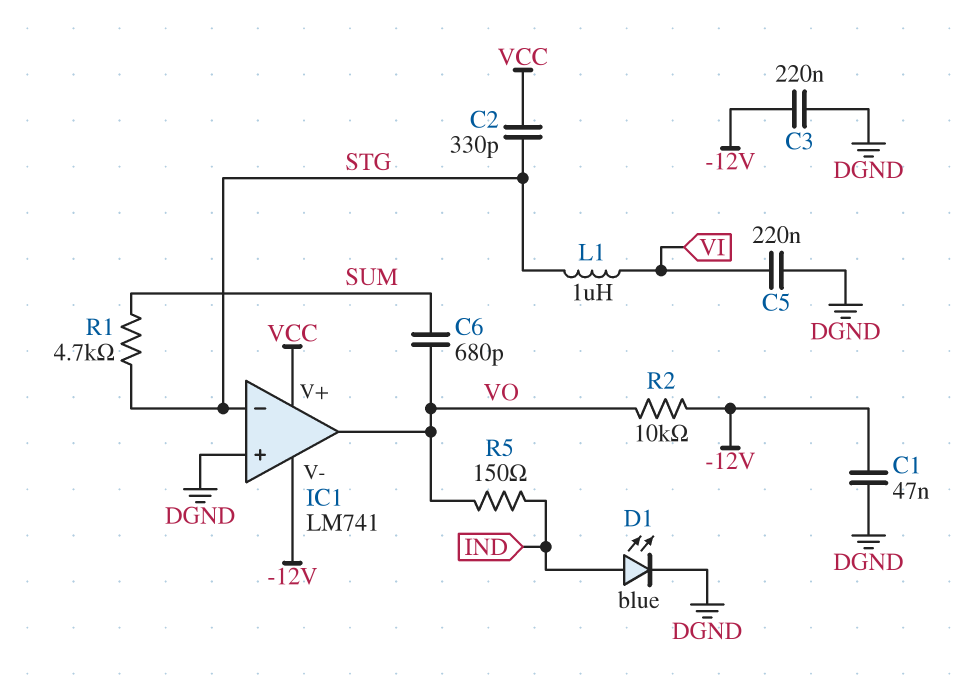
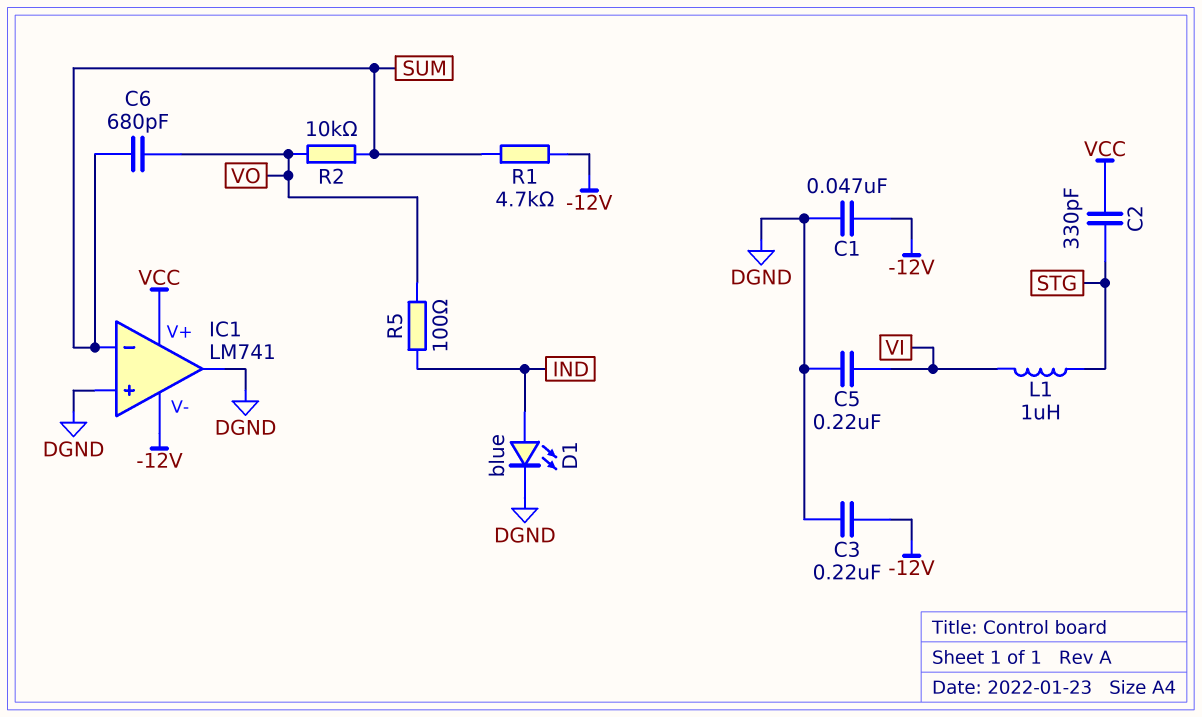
IC1 pin in-: STG -> SUM
IC1 pin out: VO -> DGND
R1: 4.7k (STG, SUM) -> 4.7k (-12V, SUM)
R2: 10k (-12V, VO) -> 10k (SUM, VO)
R5: 150 (IND, VO) -> 100 (IND, VO)

